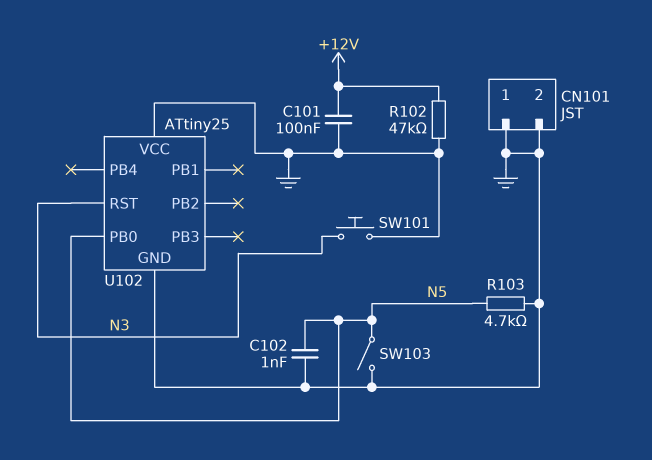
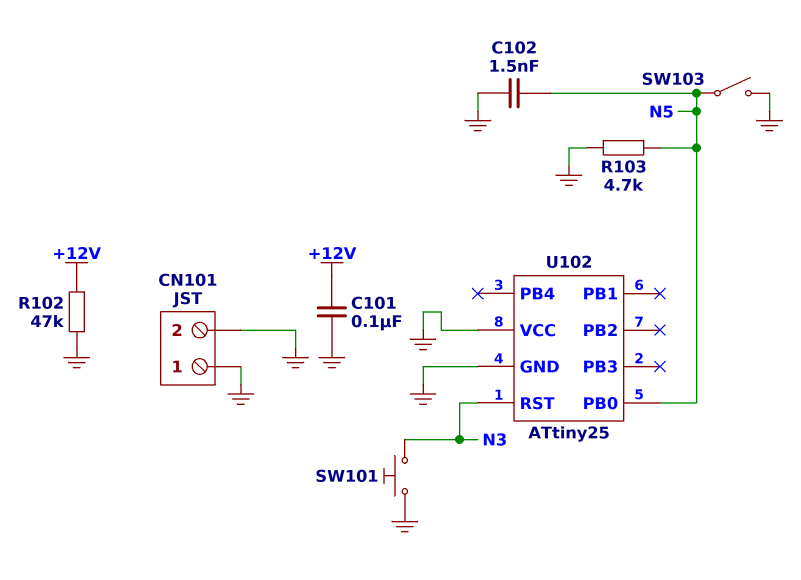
C102: 1nF (GND, N5) -> 1.5nF (GND, N5)

